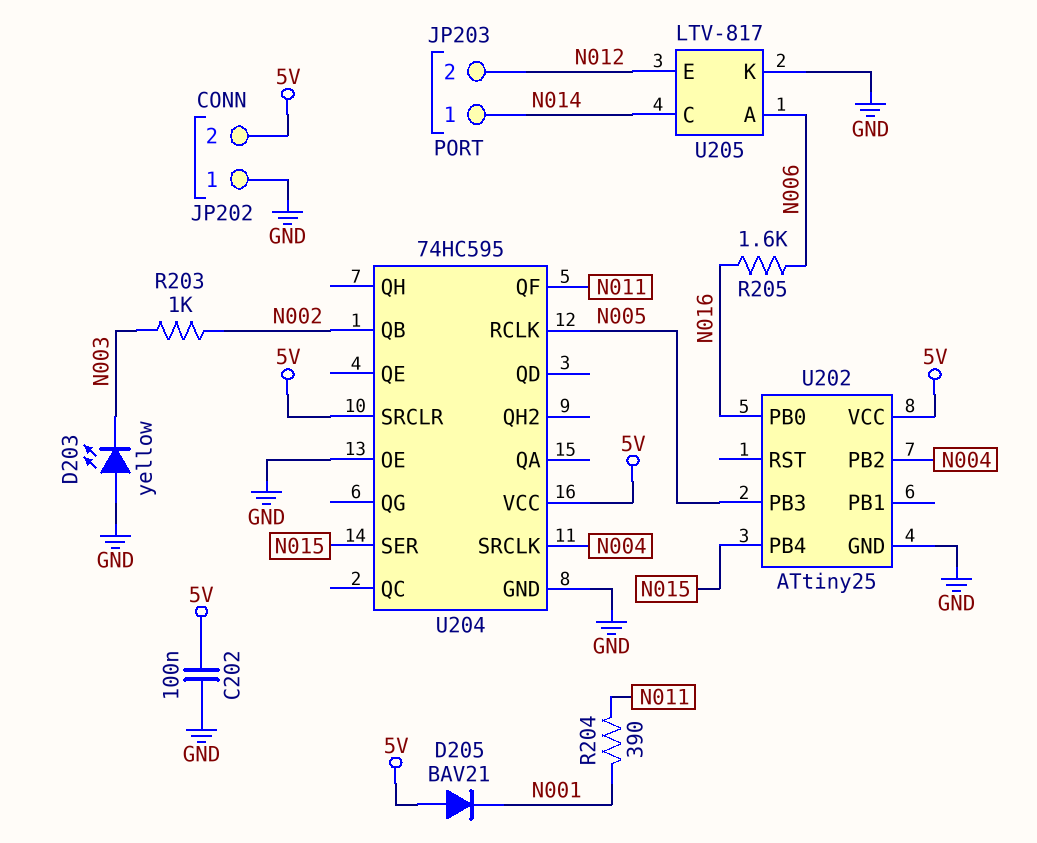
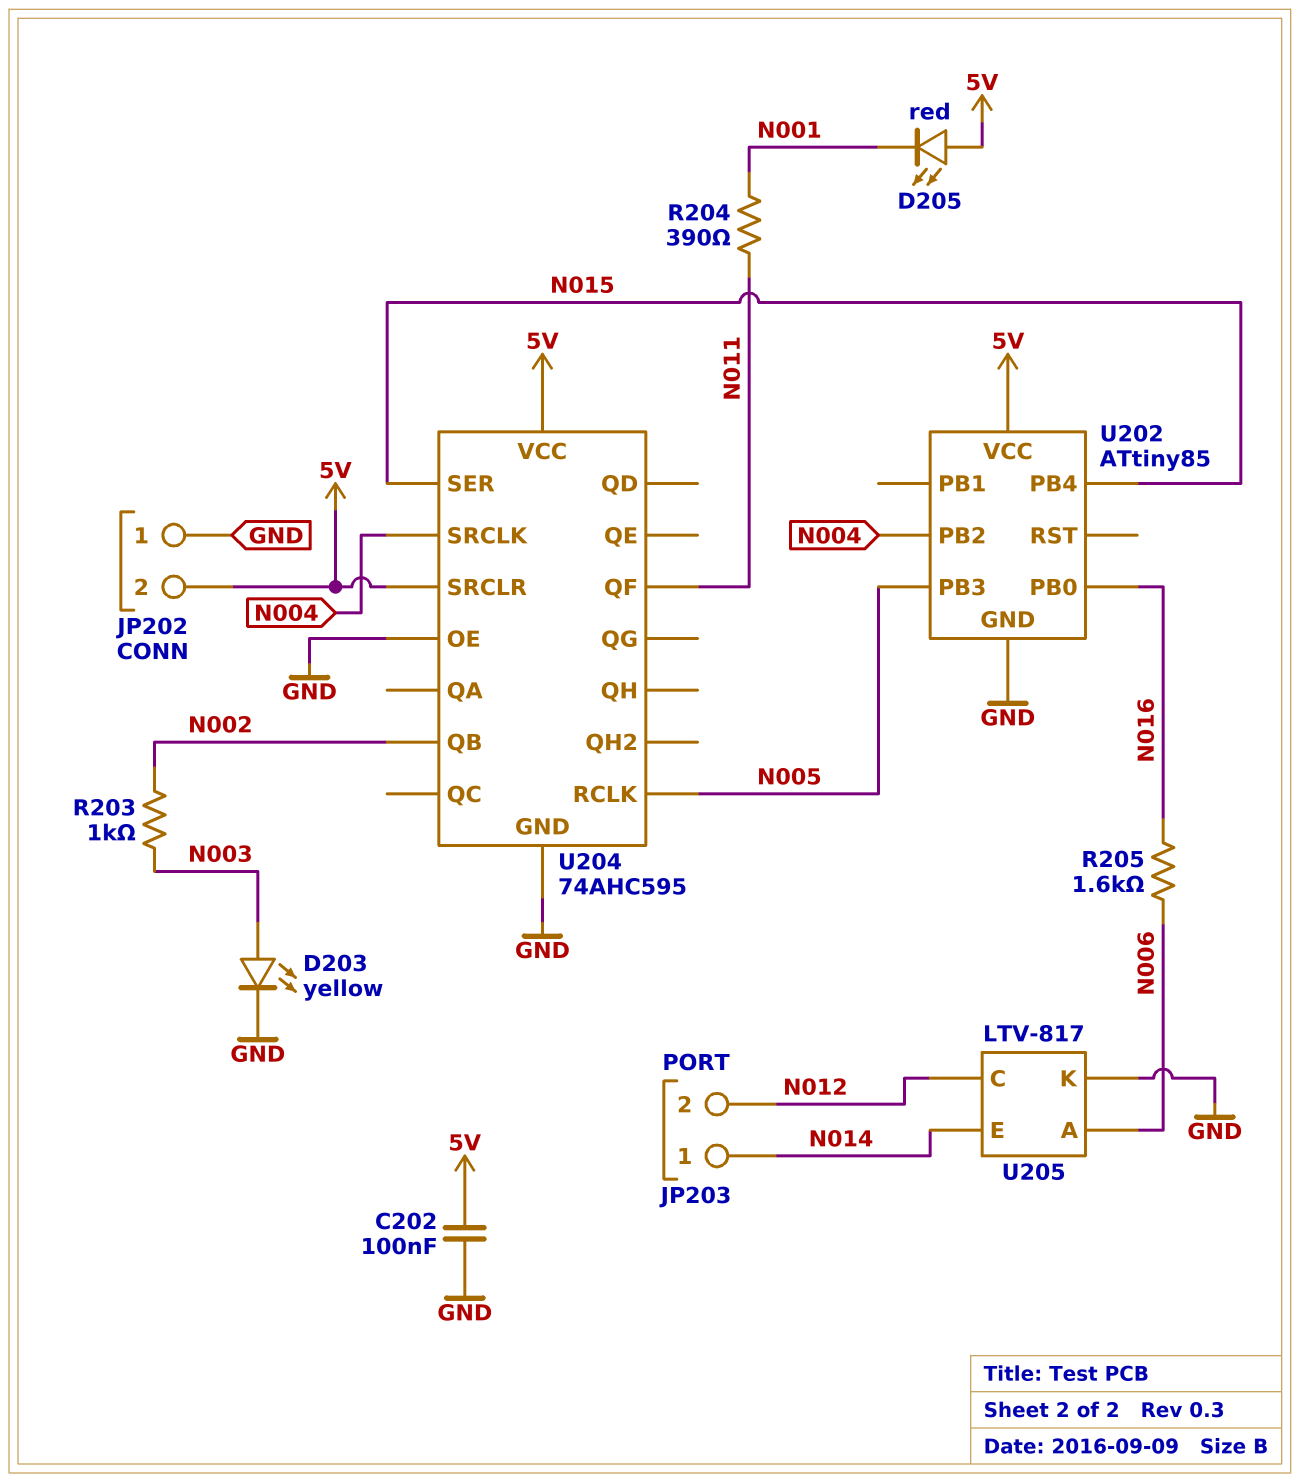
D203: LED yellow (A GND, K N003) -> LED yellow (A N003, K GND)
D205: diode BAV21 (A 5V, K N001) -> LED red (A 5V, K N001)
U202: ATtiny25 -> ATtiny85
U204: 74HC595 -> 74AHC595
U205 pin C: N014 -> N012
U205 pin E: N012 -> N014

